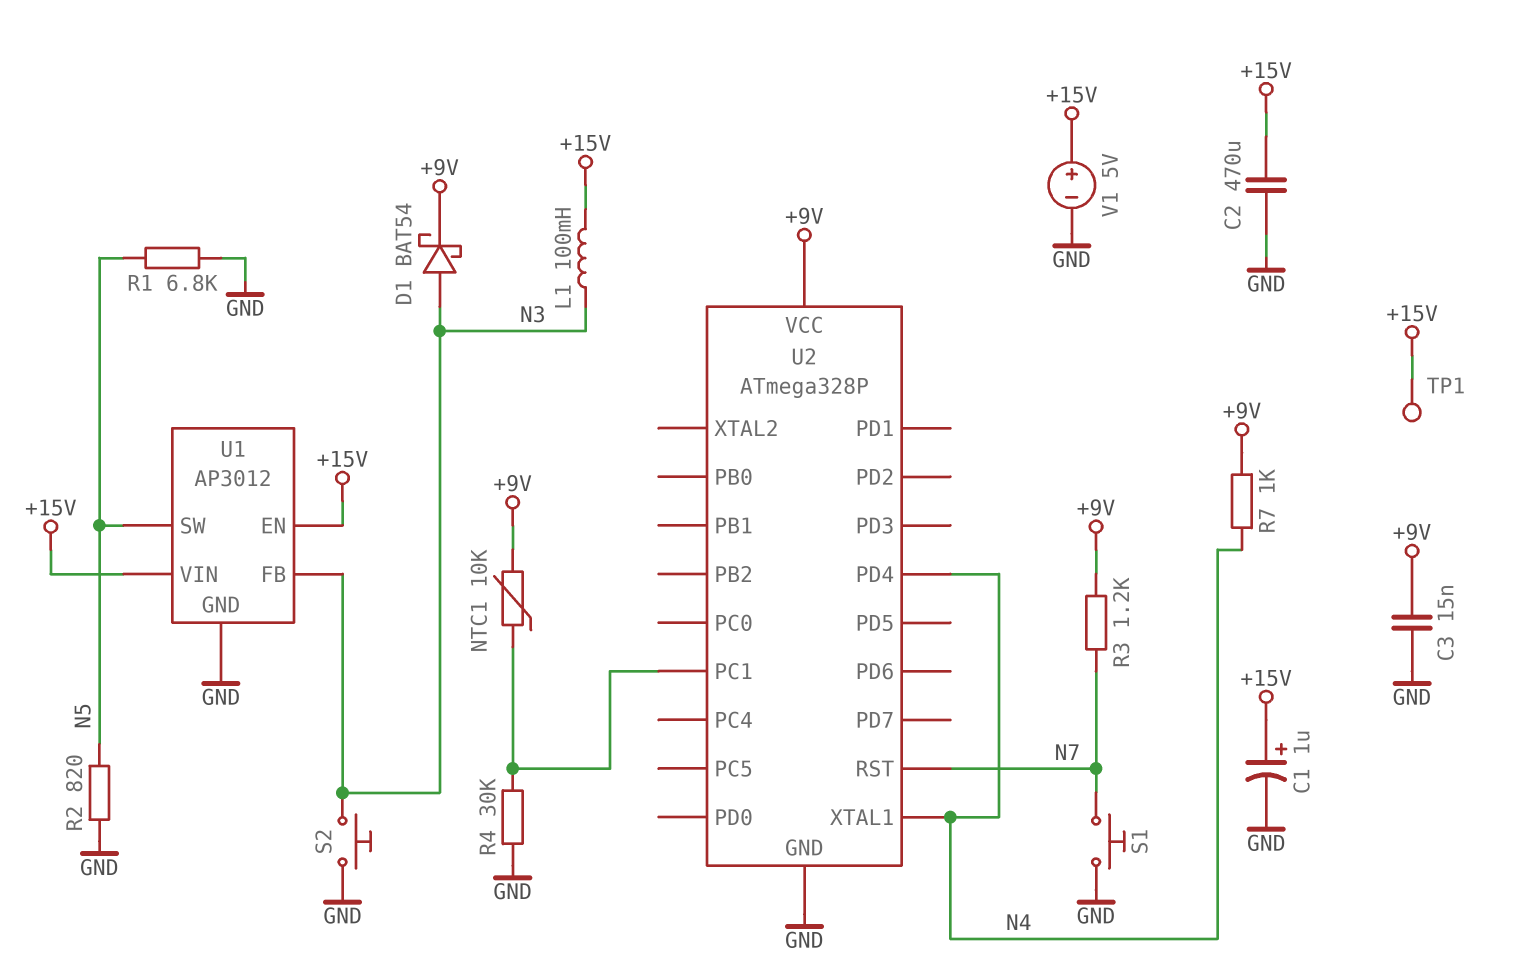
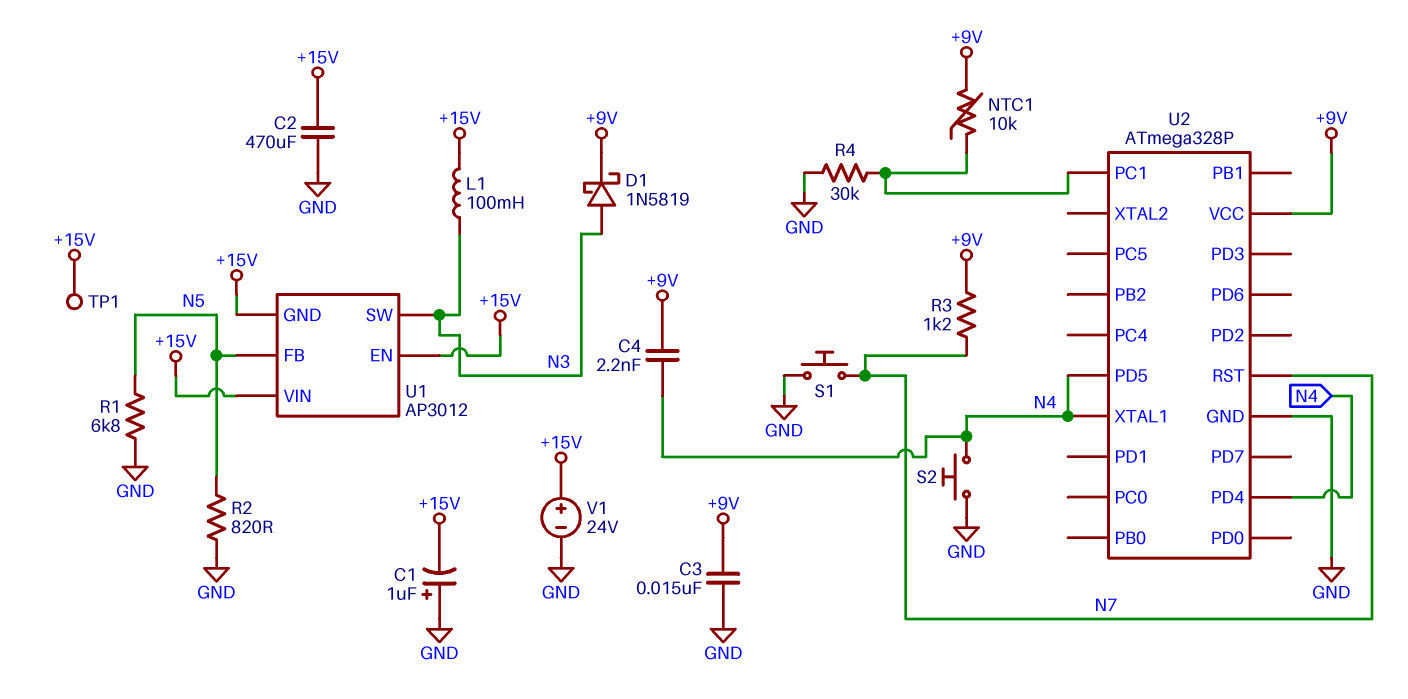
C1: 1uF (plus +15V, minus GND) -> 1uF (plus GND, minus +15V)
C4: none -> 2.2nF (+9V, N4)
D1: schottky BAT54 (A N3, K +9V) -> schottky 1N5819 (A N3, K +9V)
R7: 1k (+9V, N4) -> none
S2: button (GND, N3) -> button (GND, N4)
U1 pin FB: N3 -> N5
U1 pin GND: GND -> +15V
U1 pin SW: N5 -> N3
U2 pin PD5: none -> N4
V1: 5V (plus +15V, minus GND) -> 24V (plus +15V, minus GND)

